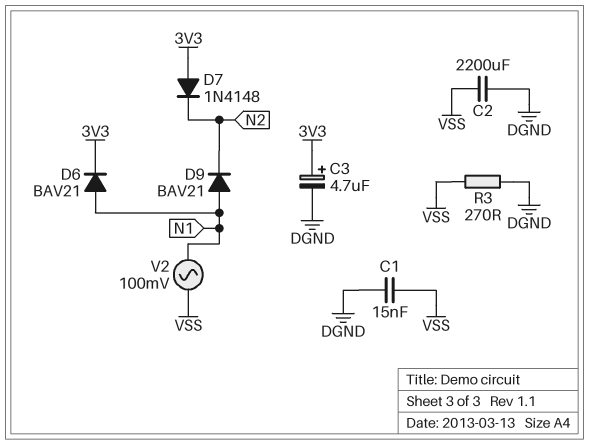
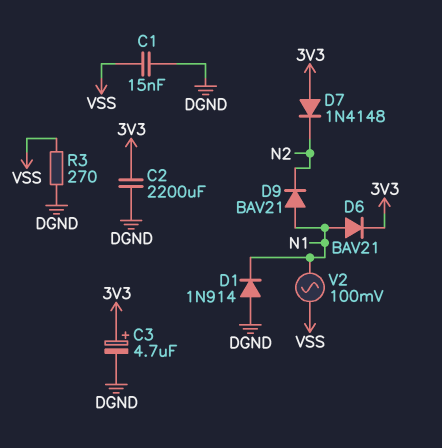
C2: 2200uF (DGND, VSS) -> 2200uF (3V3, DGND)
D1: none -> diode 1N914 (A DGND, K N1)

